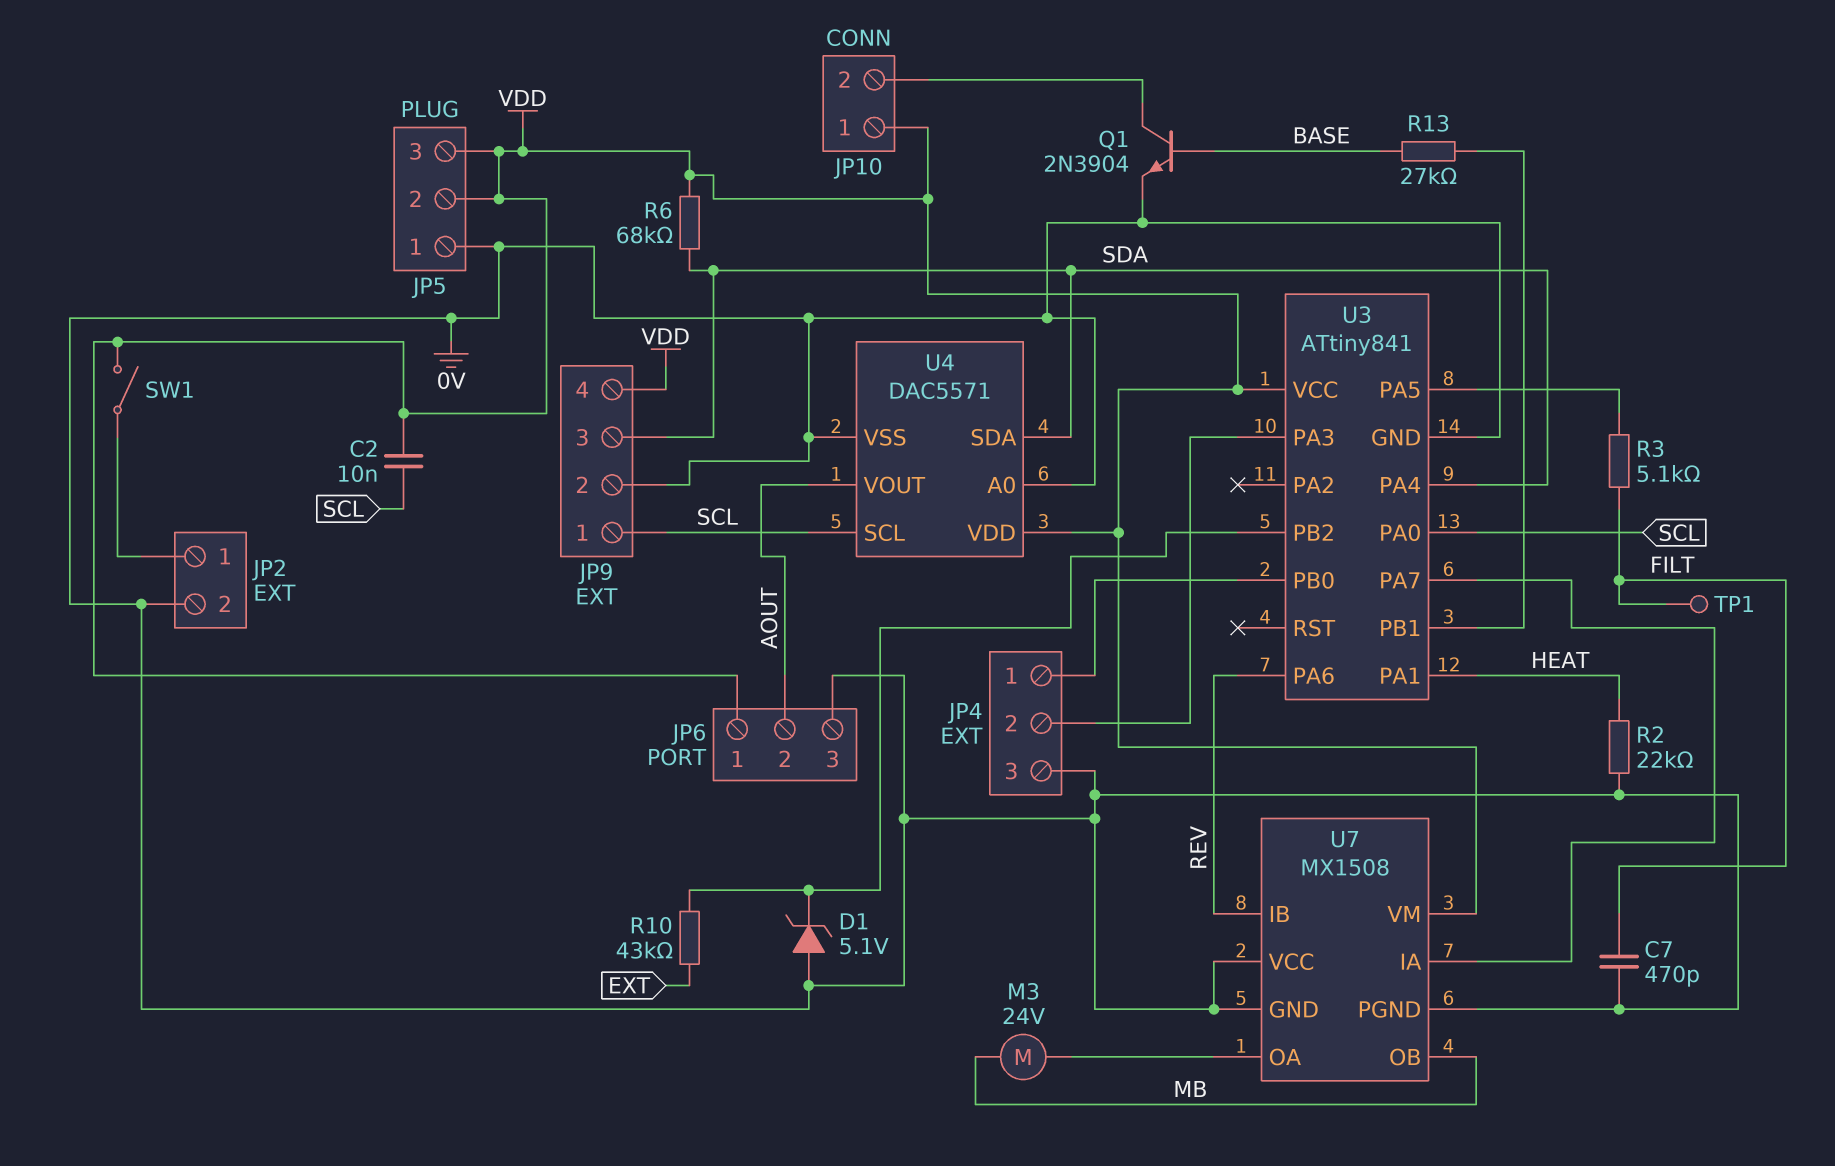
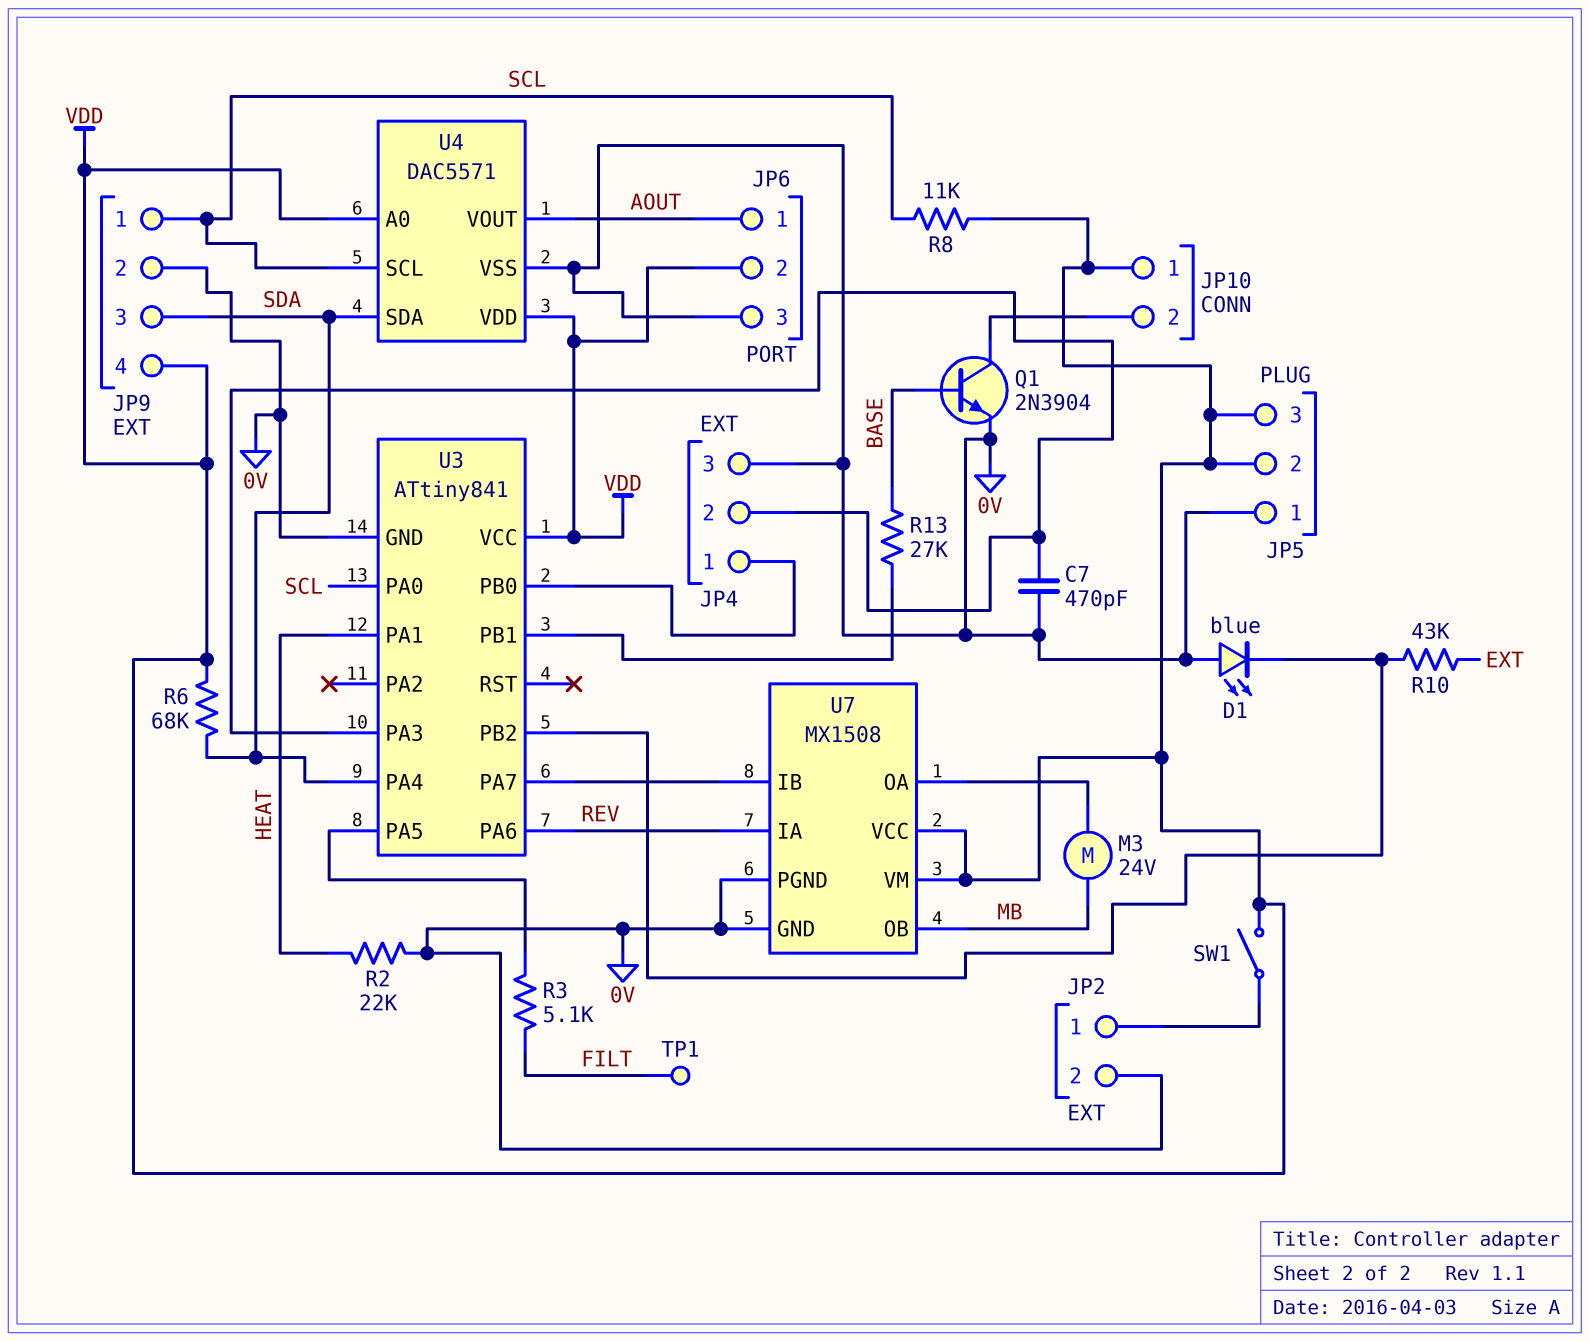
C2: 10nF (SCL, VDD) -> none
C7: 470pF (0V, FILT) -> 470pF (0V, JP4/2)
D1: zener 5.1V (A 0V, K U3/PB2) -> LED blue (A 0V, K U3/PB2)
JP6 pin 1: VDD -> AOUT
JP6 pin 2: AOUT -> VDD
R8: none -> 11k (SCL, VDD)
U4 pin A0: 0V -> VDD
U7 pin IA: U3/PA7 -> REV
U7 pin IB: REV -> U3/PA7
U7 pin VCC: 0V -> VDD

